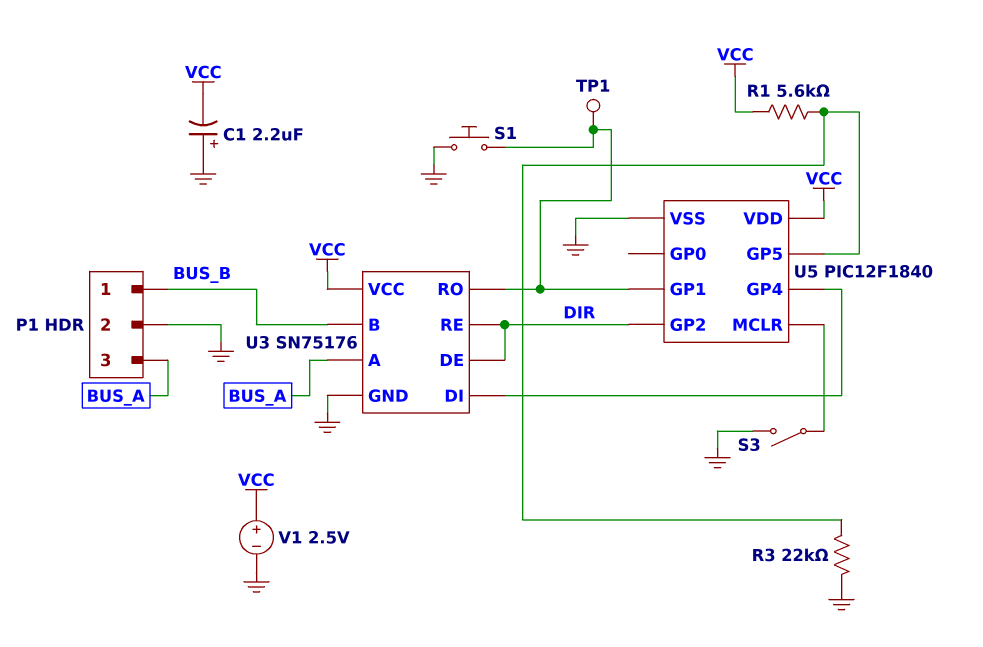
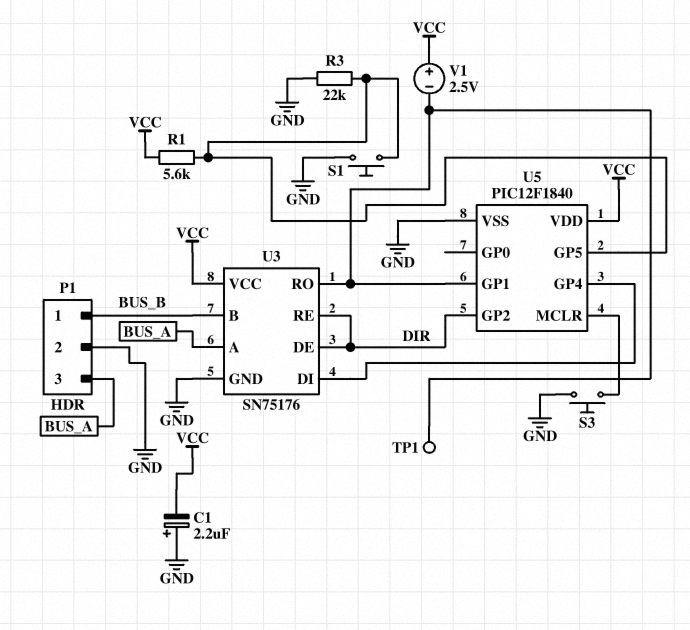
S1: button (GND, U3/RO) -> button (GND, U5/GP5)
S3: switch (GND, U5/MCLR) -> button (GND, U5/MCLR)
V1: 2.5V (plus VCC, minus GND) -> 2.5V (plus VCC, minus U3/RO)

